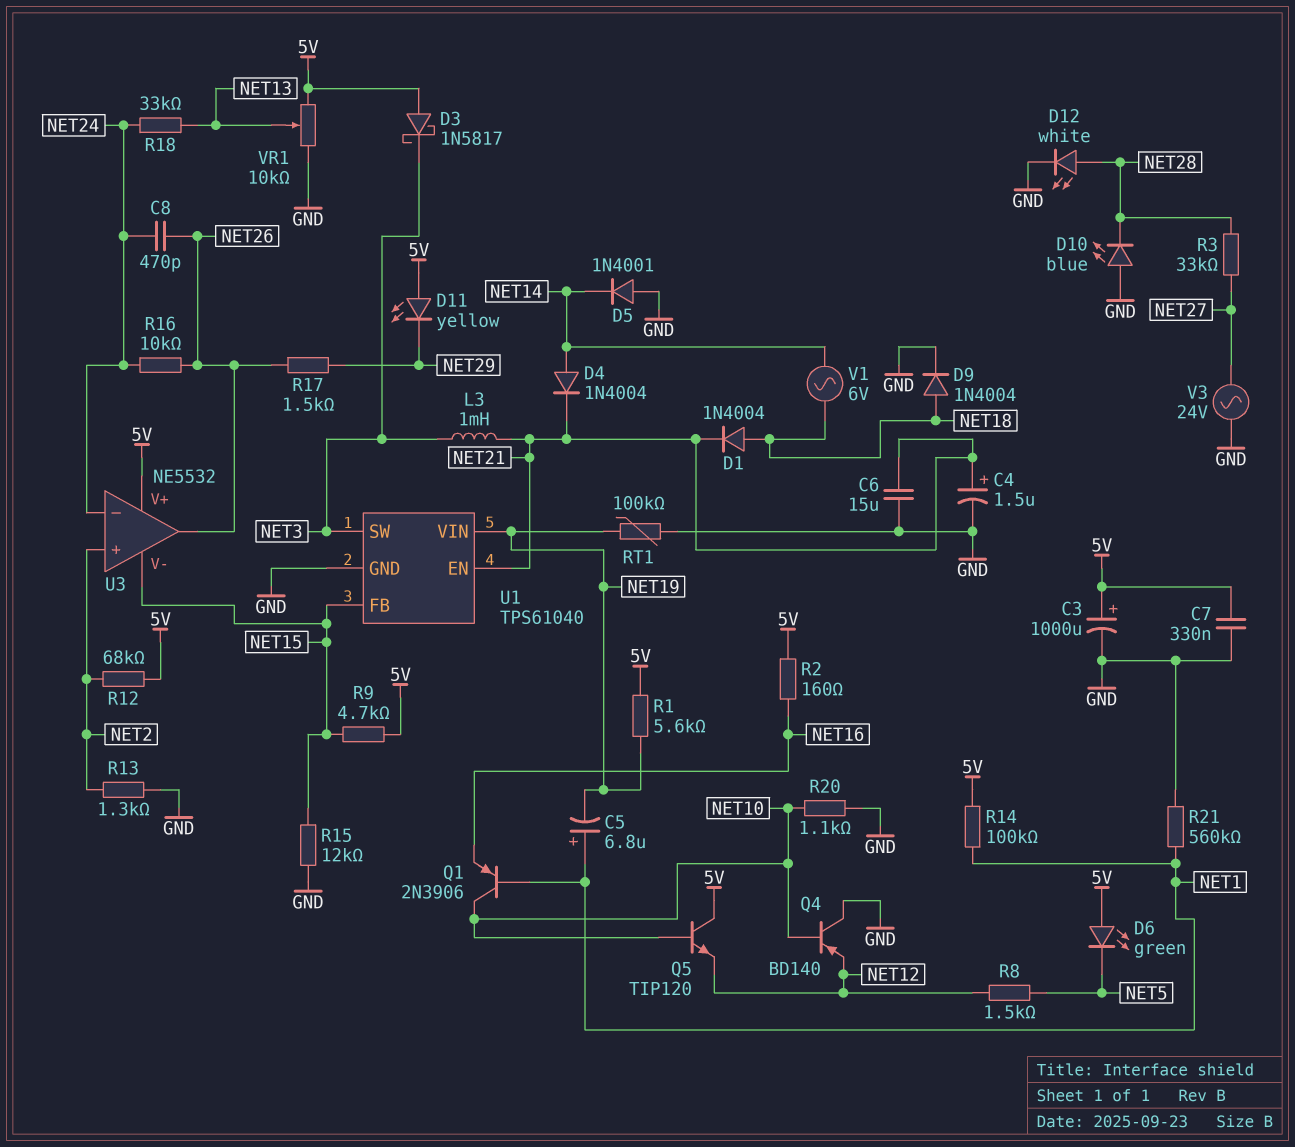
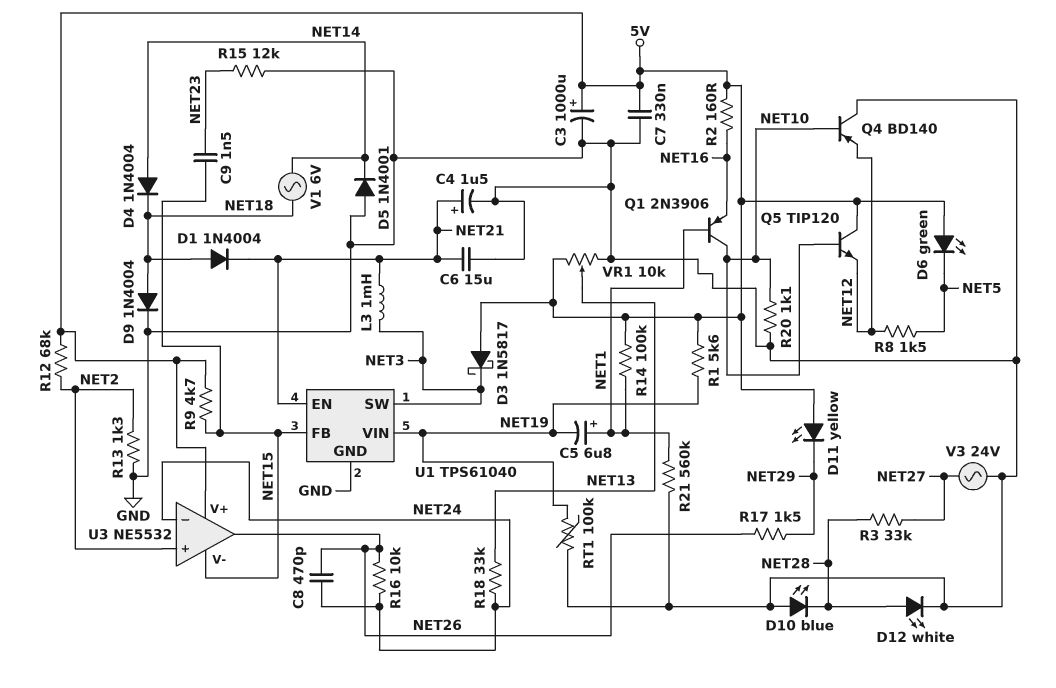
C9: none -> 1.5nF (NET15, NET23)
D4: diode 1N4004 (A NET14, K NET21) -> diode 1N4004 (A NET14, K NET18)
R15: 12k (GND, NET15) -> 12k (GND, NET23)

